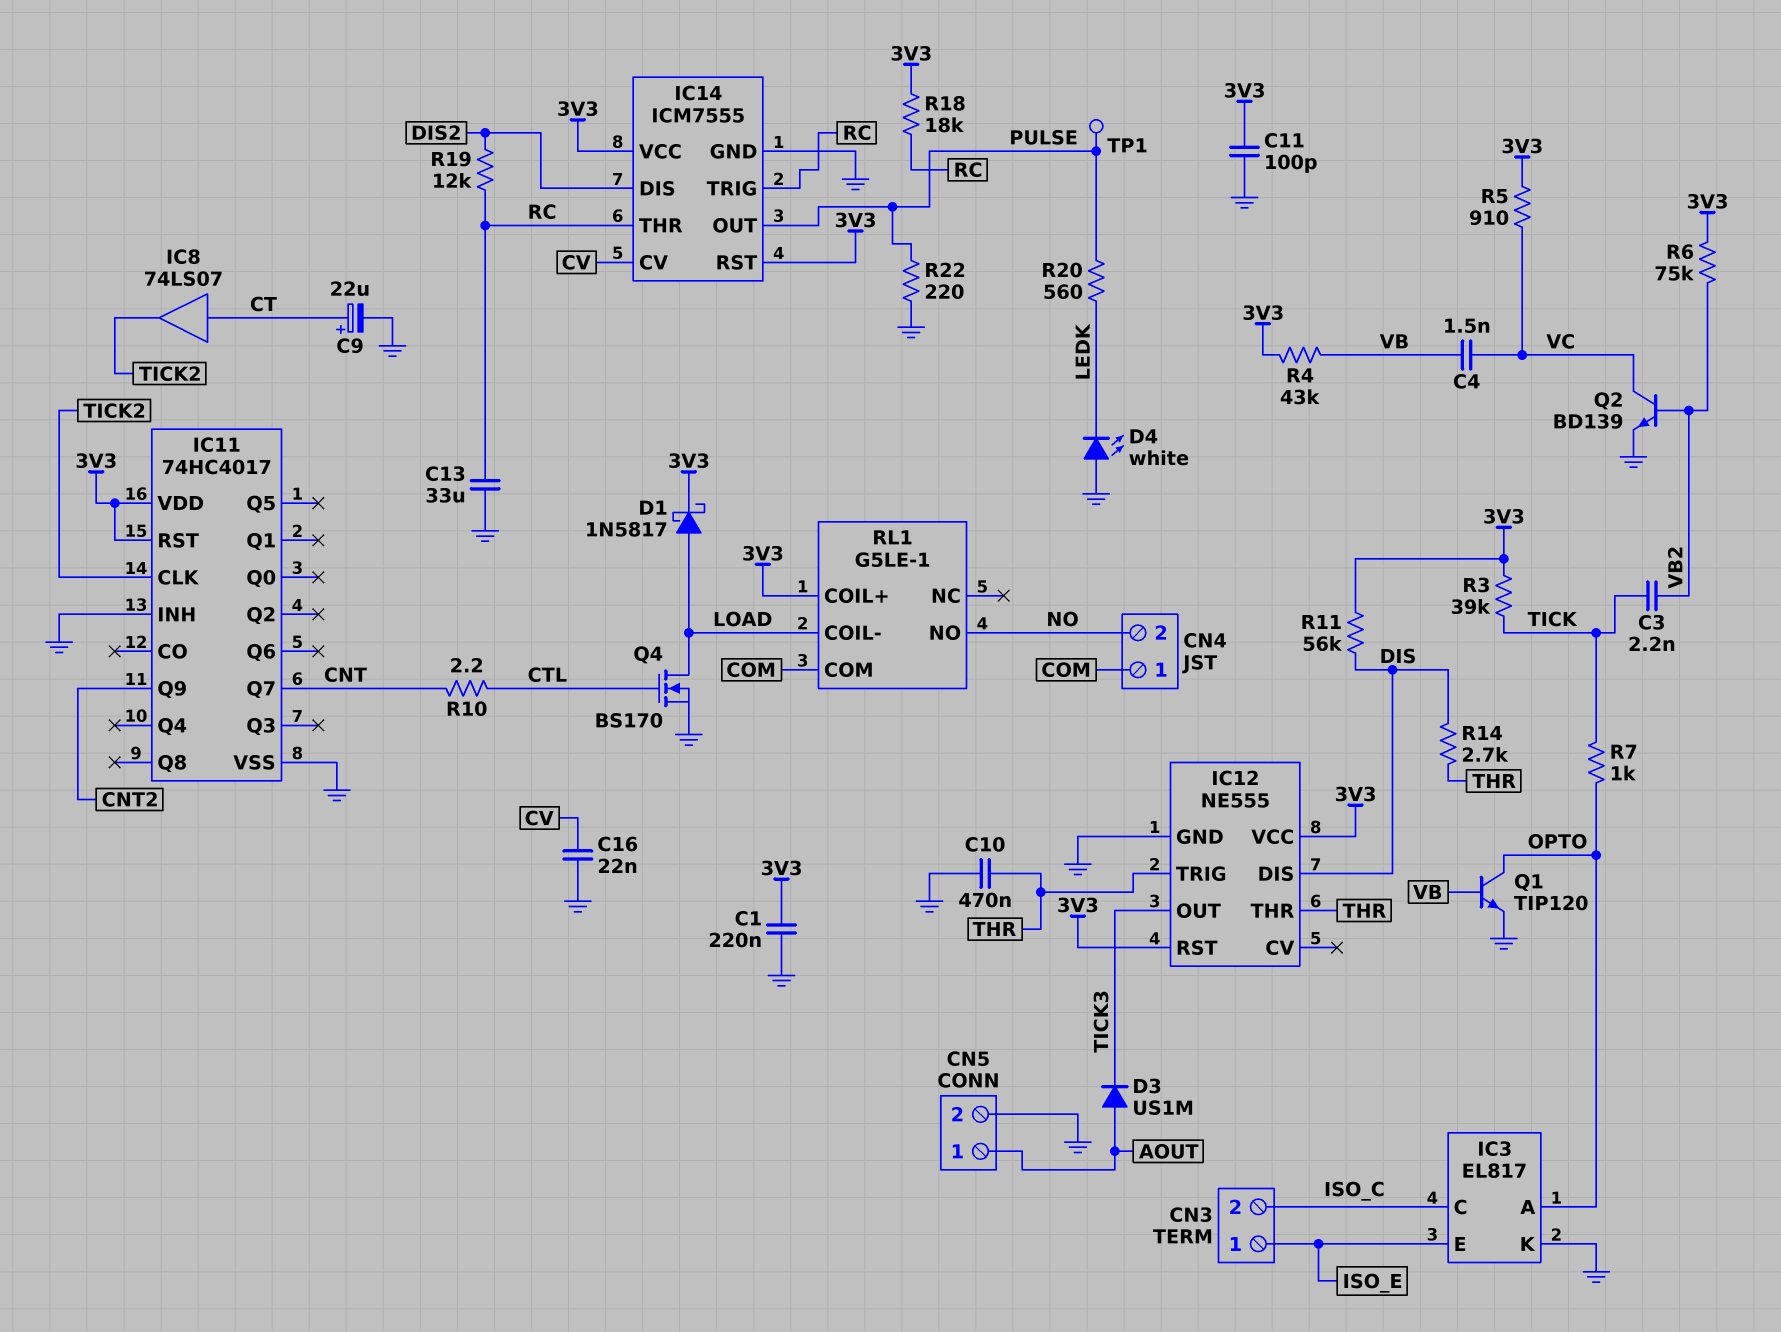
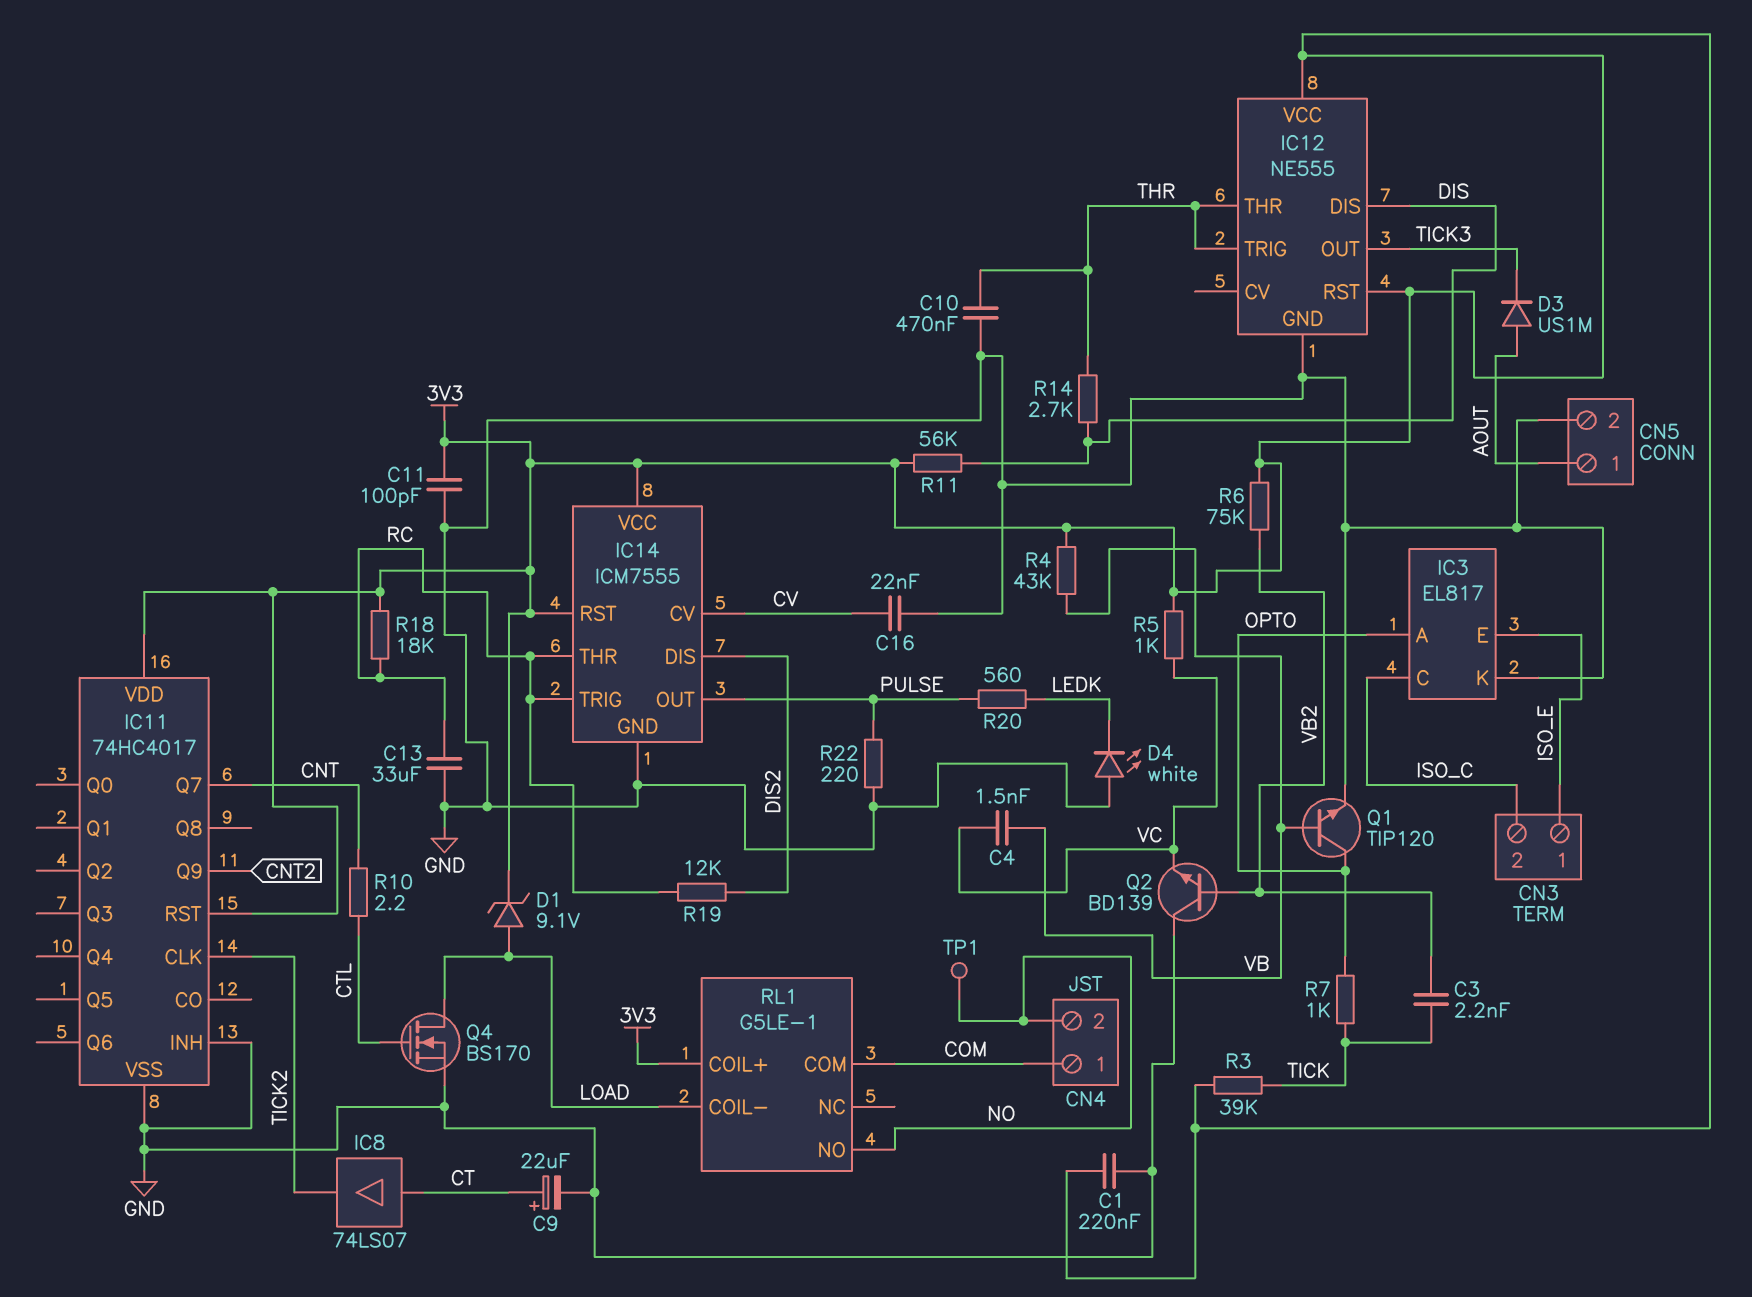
D1: schottky 1N5817 (A LOAD, K 3V3) -> zener 9.1V (A LOAD, K 3V3)
Q2: NPN BD139 (B VB2, C VC, E GND) -> NPN BD139 (B VB2, C GND, E VC)
R5: 910 (3V3, VC) -> 1k (3V3, VC)
TP1: test point (PULSE) -> test point (NO)

